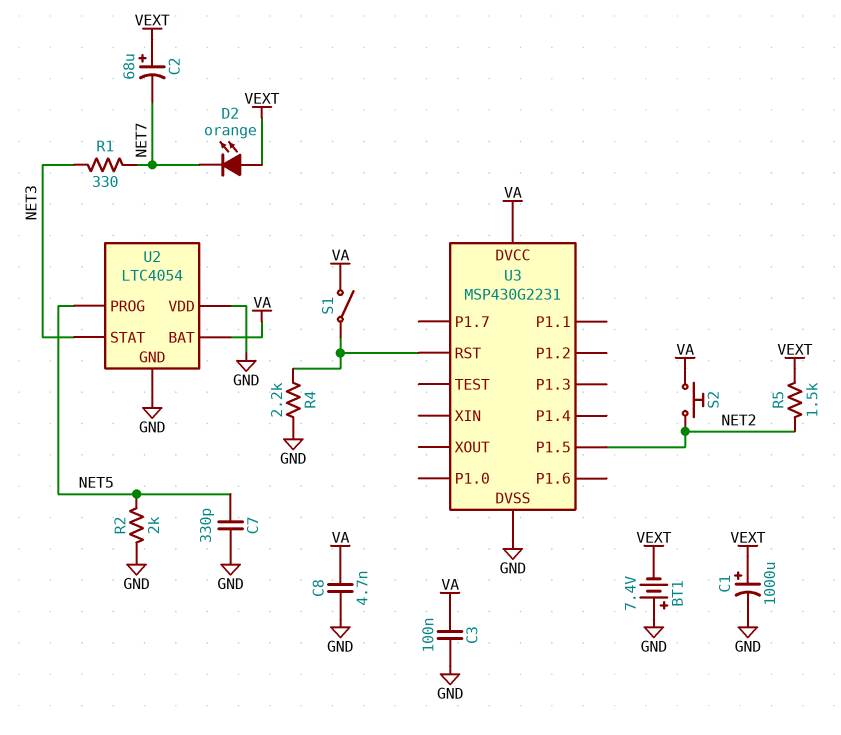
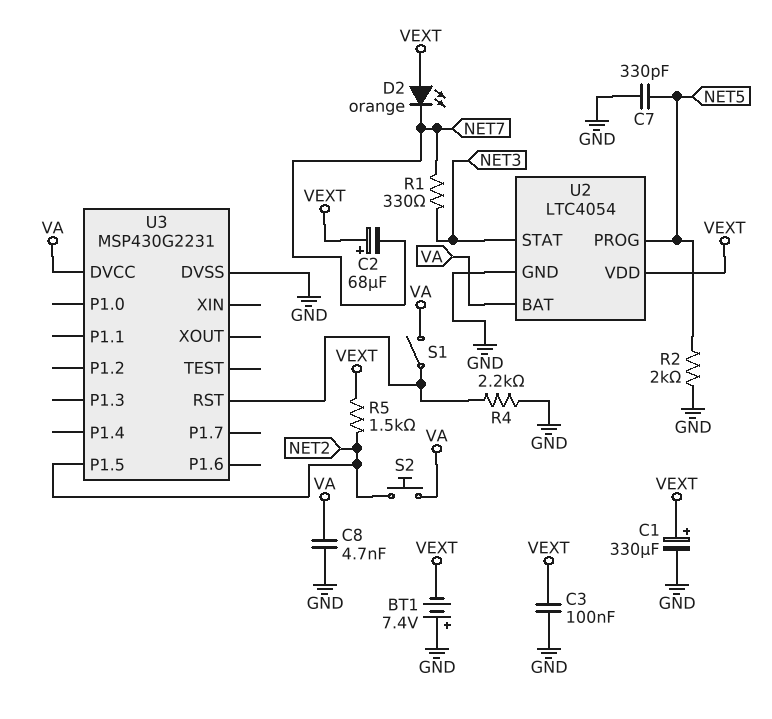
C1: 1000uF (plus VEXT, minus GND) -> 330uF (plus VEXT, minus GND)
C3: 100nF (GND, VA) -> 100nF (GND, VEXT)
U2 pin VDD: GND -> VEXT

